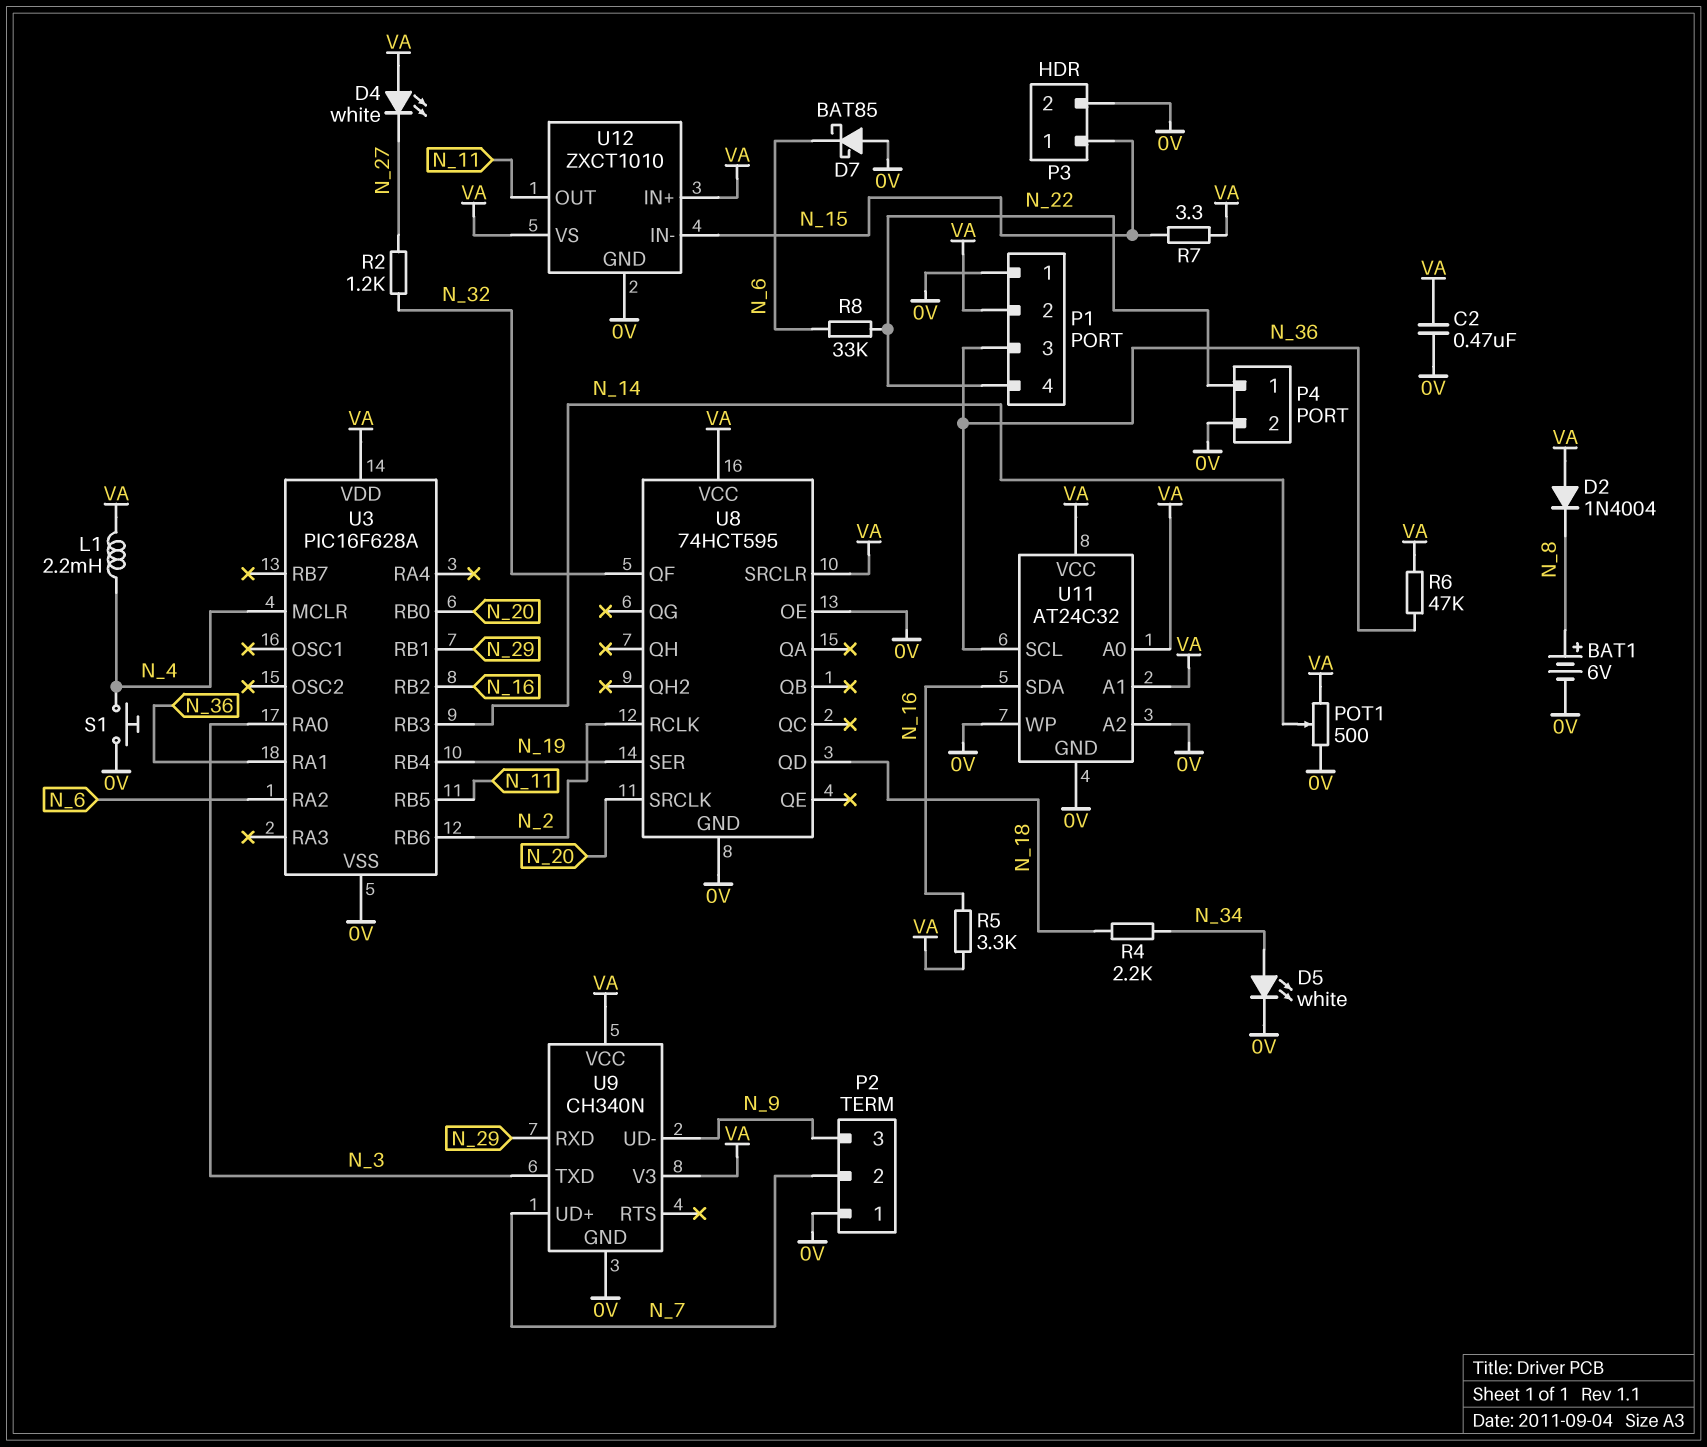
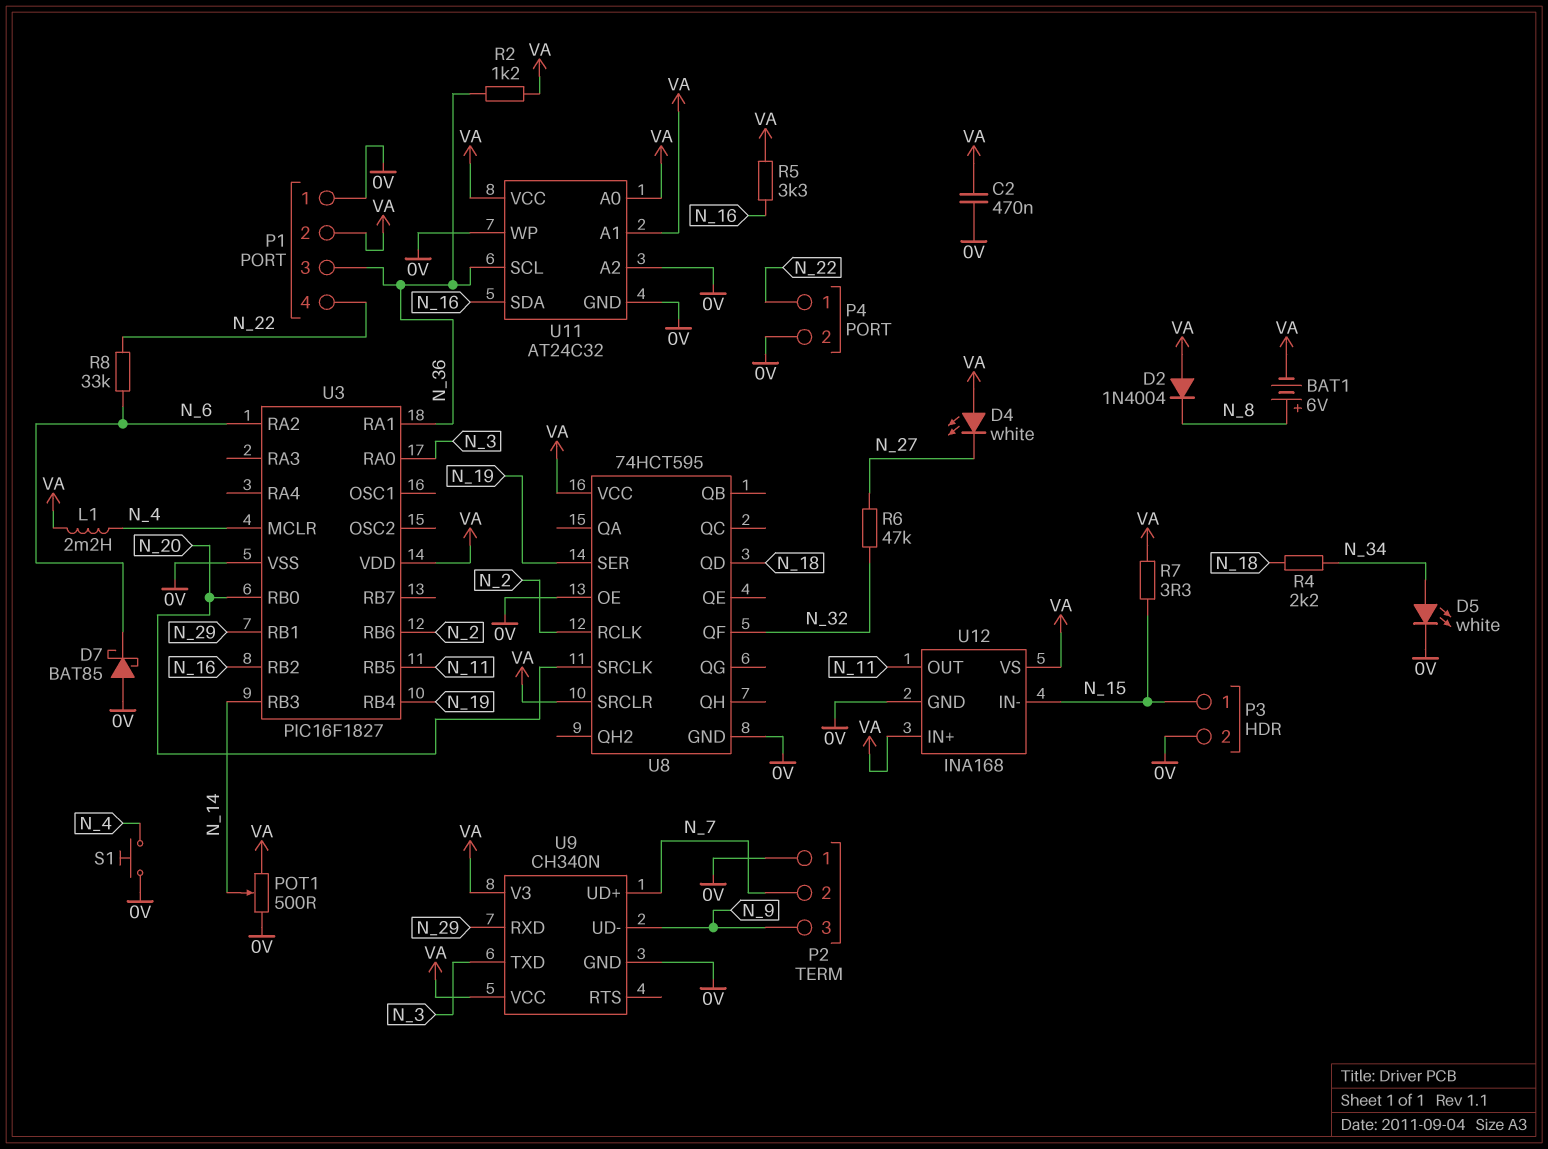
BAT1: 6V (plus N_8, minus 0V) -> 6V (plus N_8, minus VA)
R2: 1.2k (N_27, N_32) -> 1.2k (N_36, VA)
R6: 47k (N_36, VA) -> 47k (N_27, N_32)
U3: PIC16F628A -> PIC16F1827
U12: ZXCT1010 -> INA168

